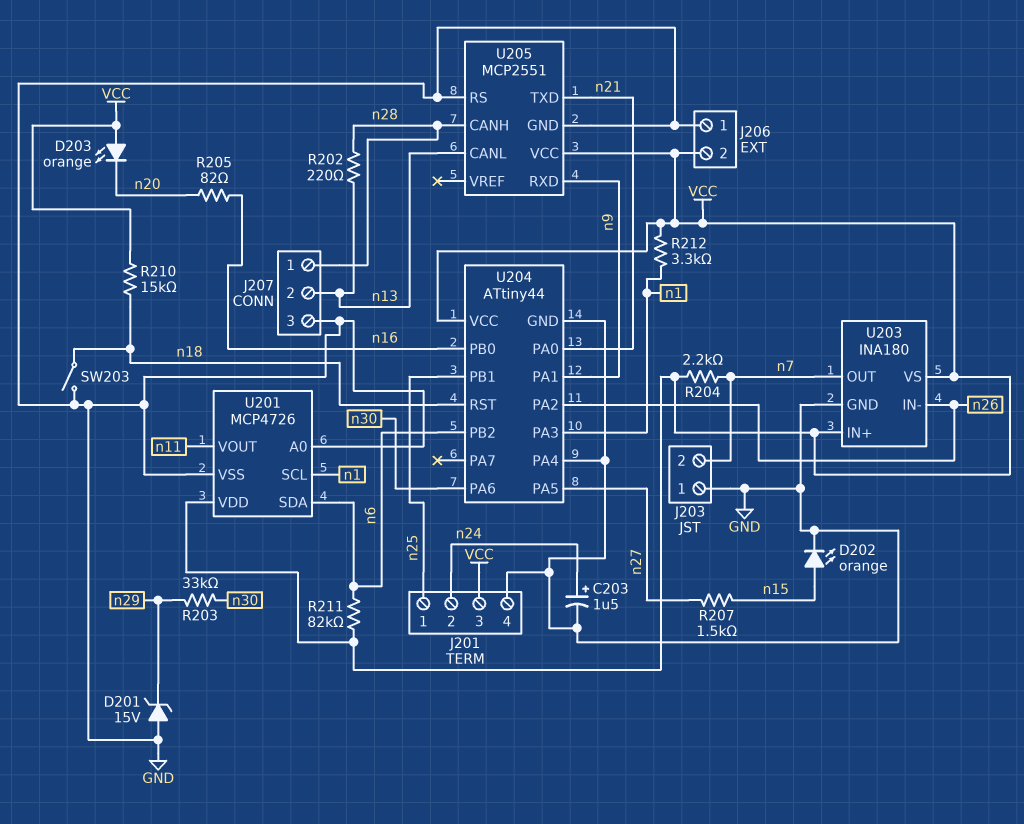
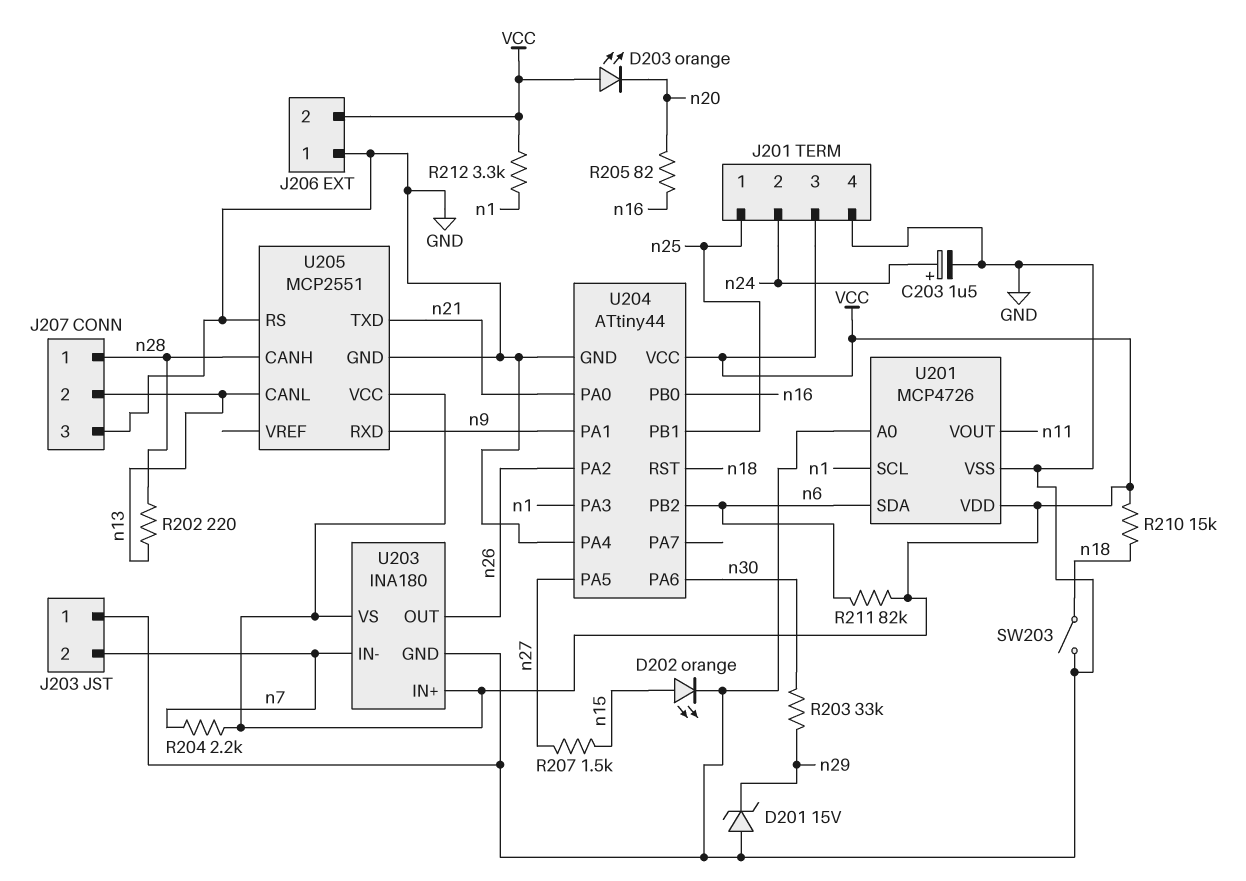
U203 pin IN-: n26 -> n7
U203 pin OUT: n7 -> n26

